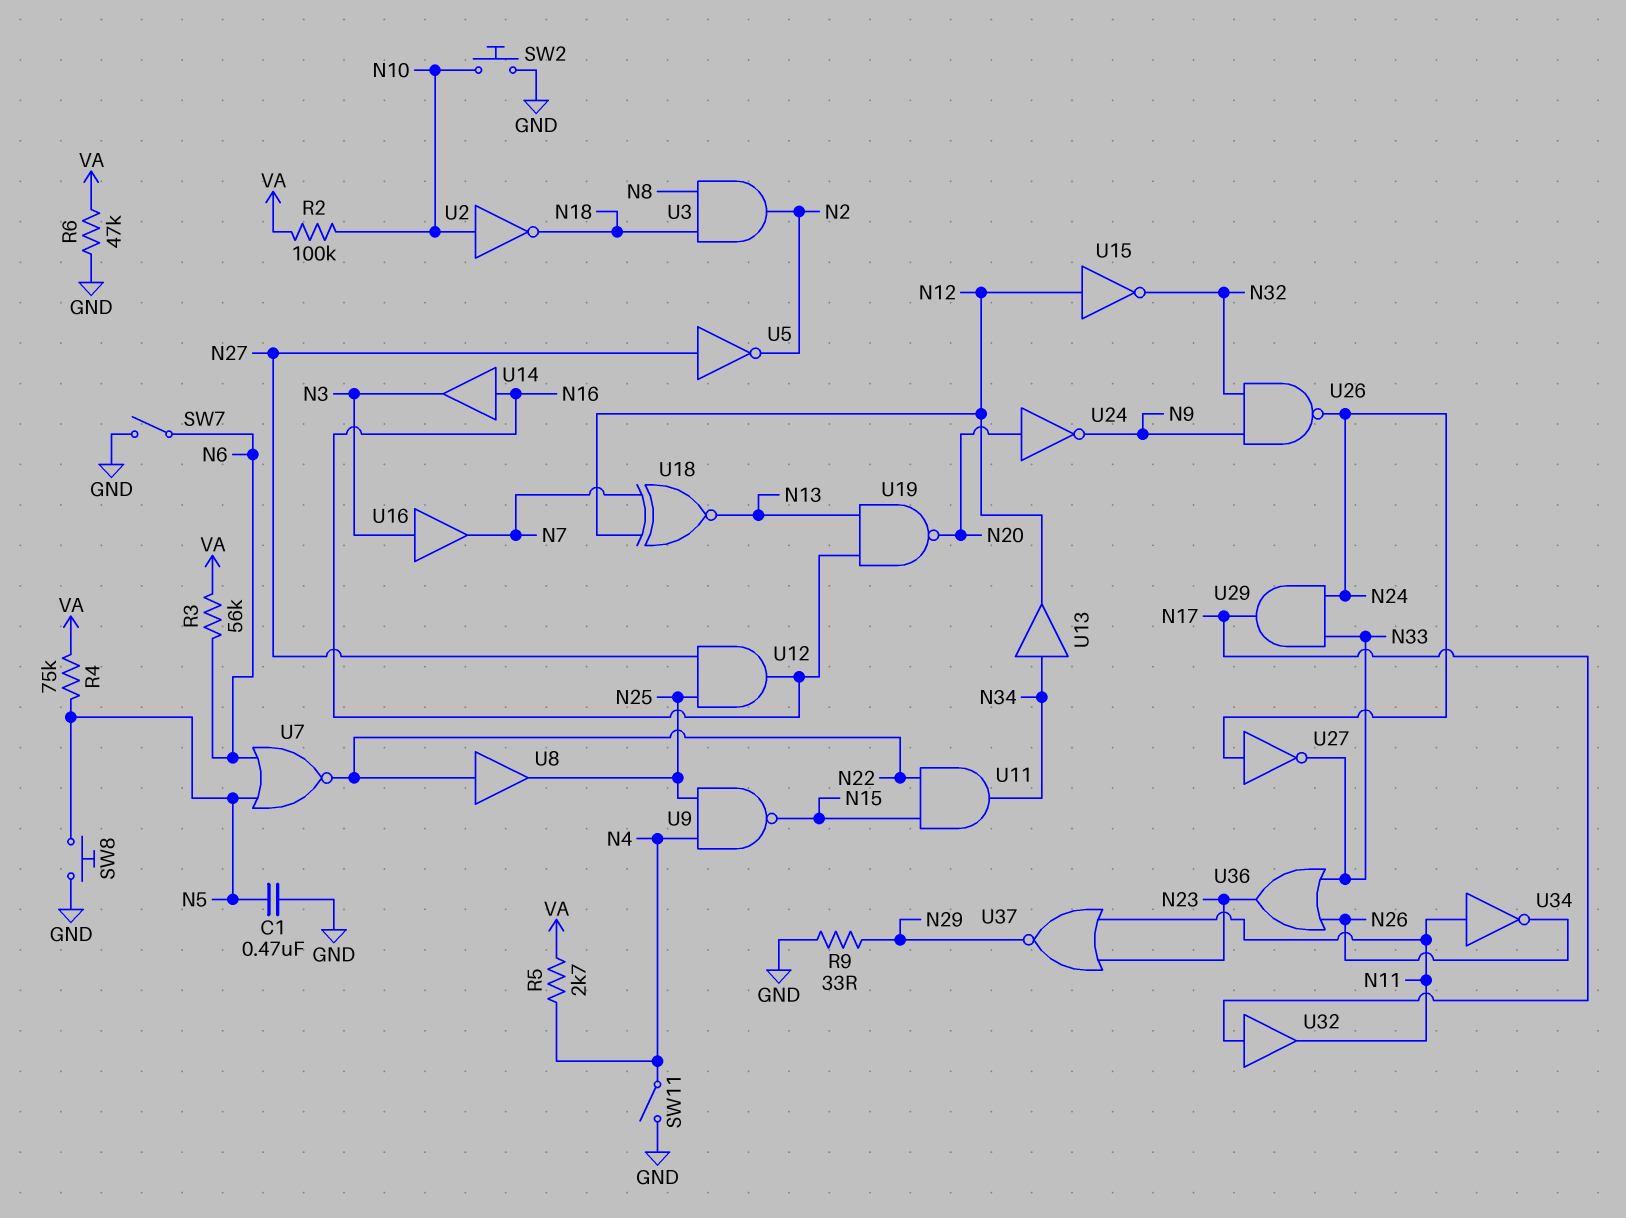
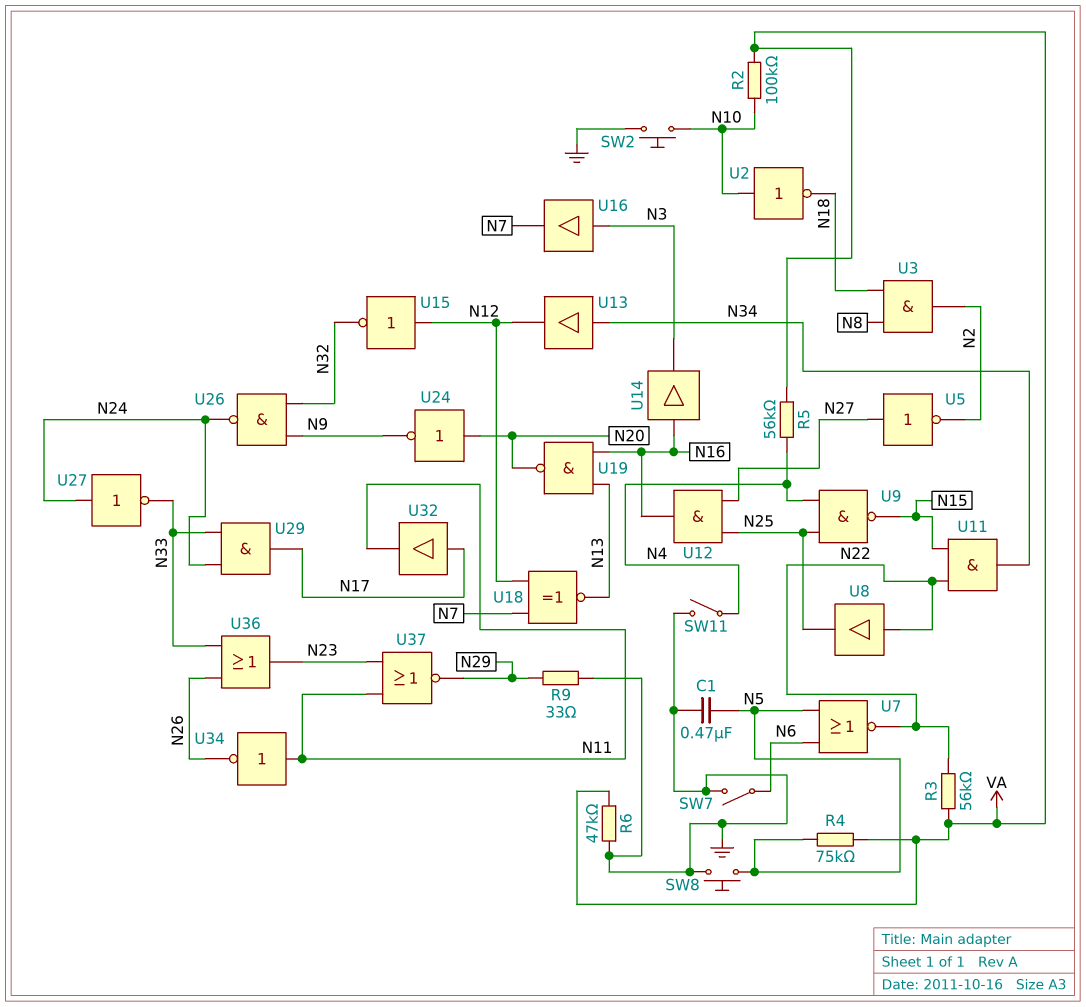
R3: 56k (N6, VA) -> 56k (N22, VA)
R5: 2.7k (N4, VA) -> 56k (N4, VA)

